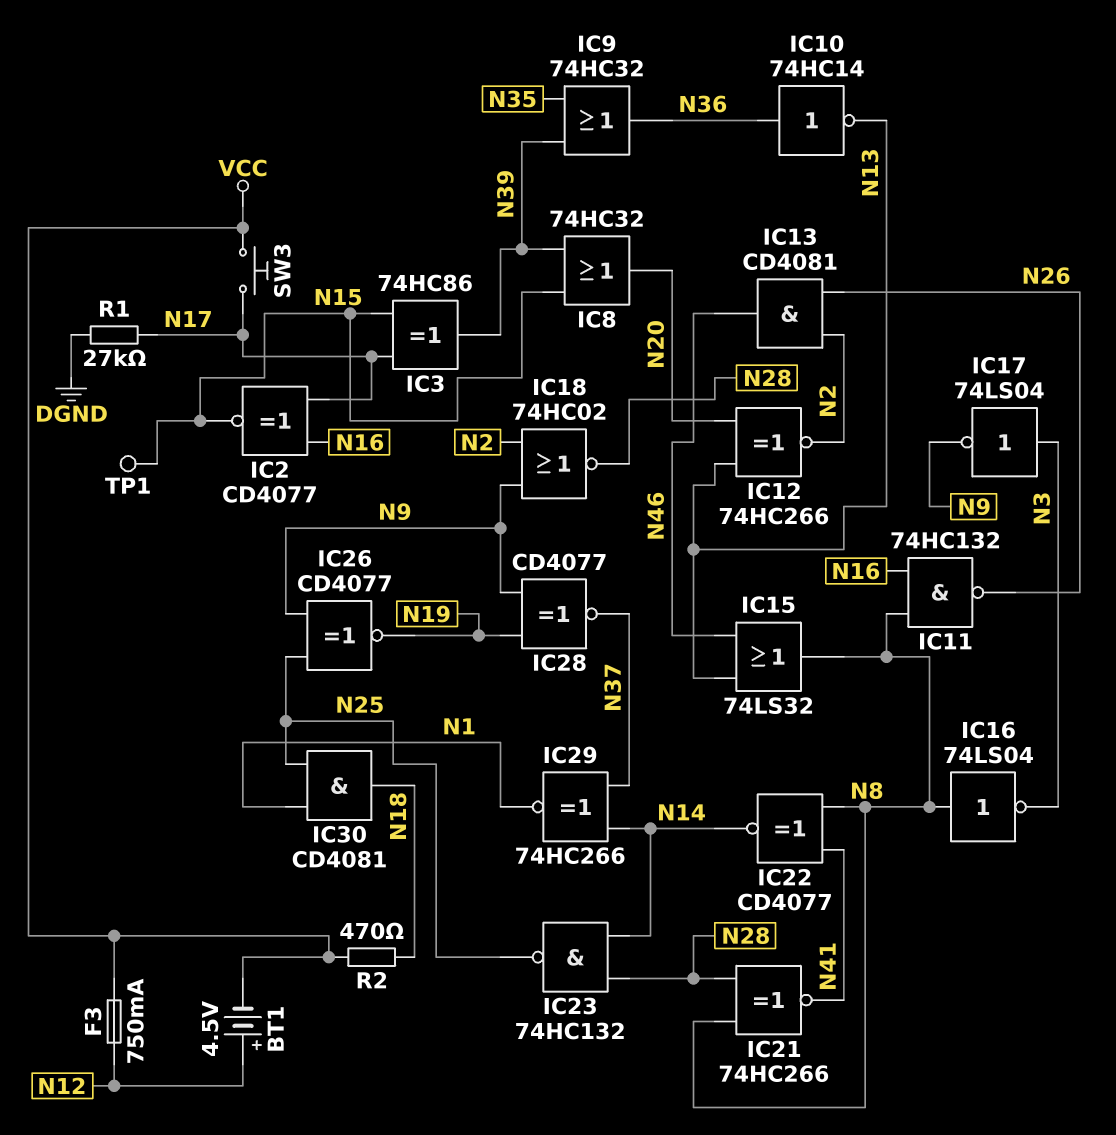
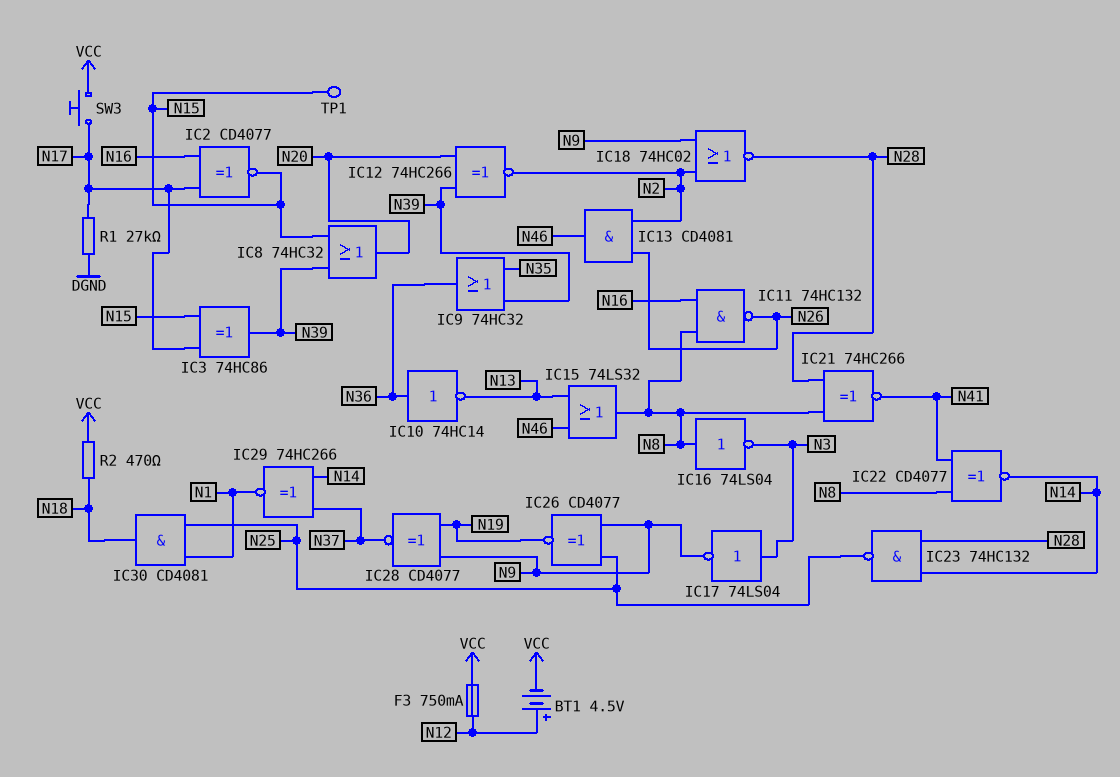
IC12: XNOR 74HC266 (in N13, in N20, out N2) -> XNOR 74HC266 (in N20, in N39, out N2)

